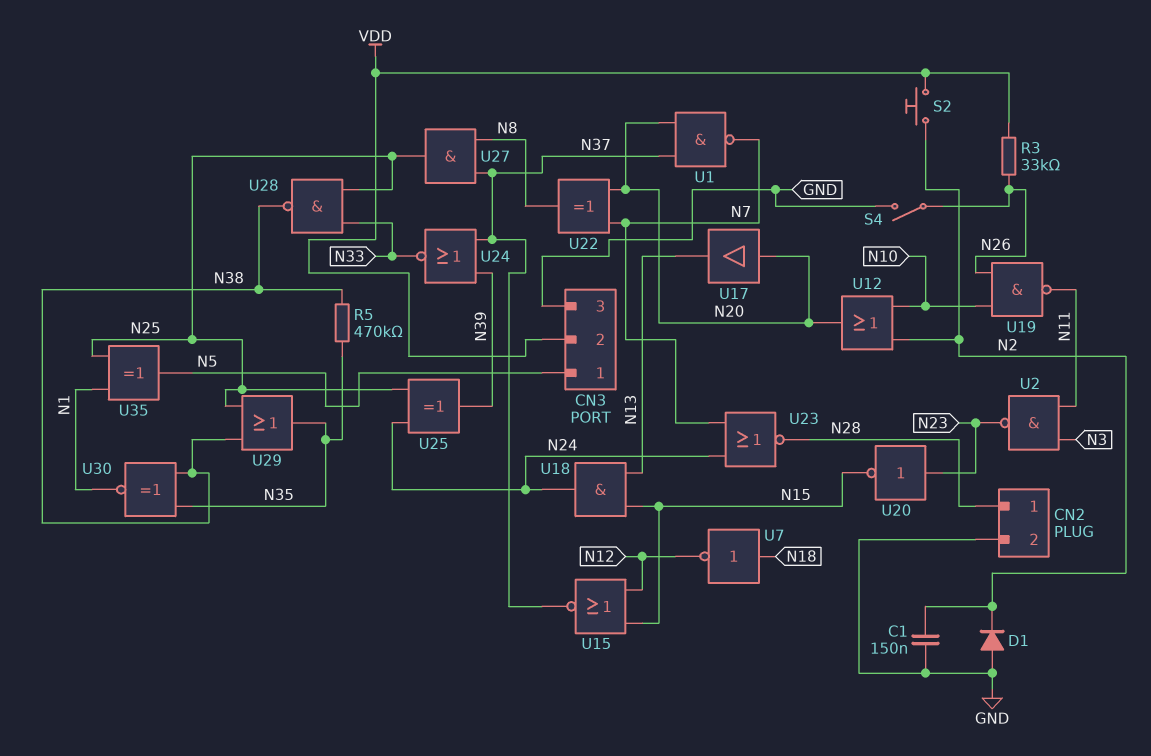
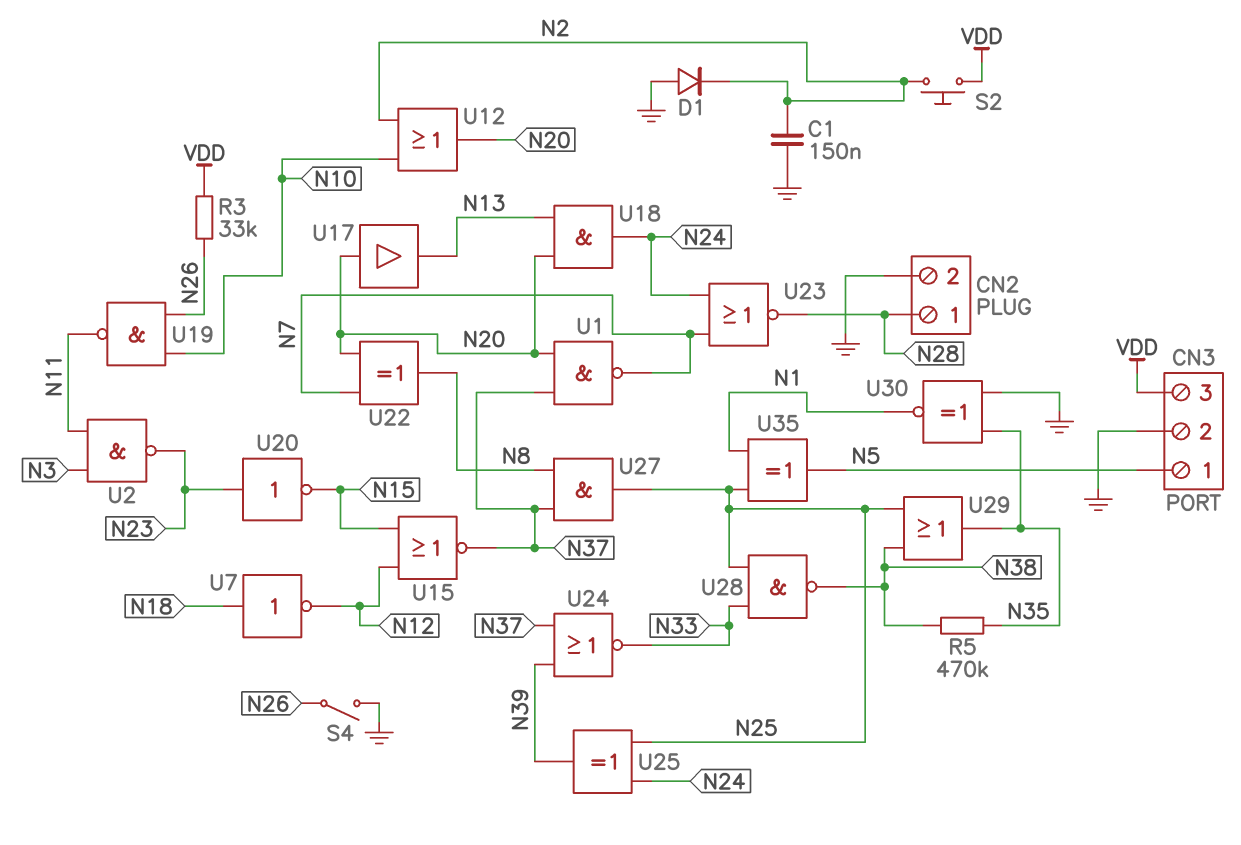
CN3 pin 2: VDD -> GND
CN3 pin 3: GND -> VDD
U18: AND (in N13, in N15, out N24) -> AND (in N13, in N20, out N24)
U30: XNOR (in N35, in N38, out N1) -> XNOR (in GND, in N35, out N1)

